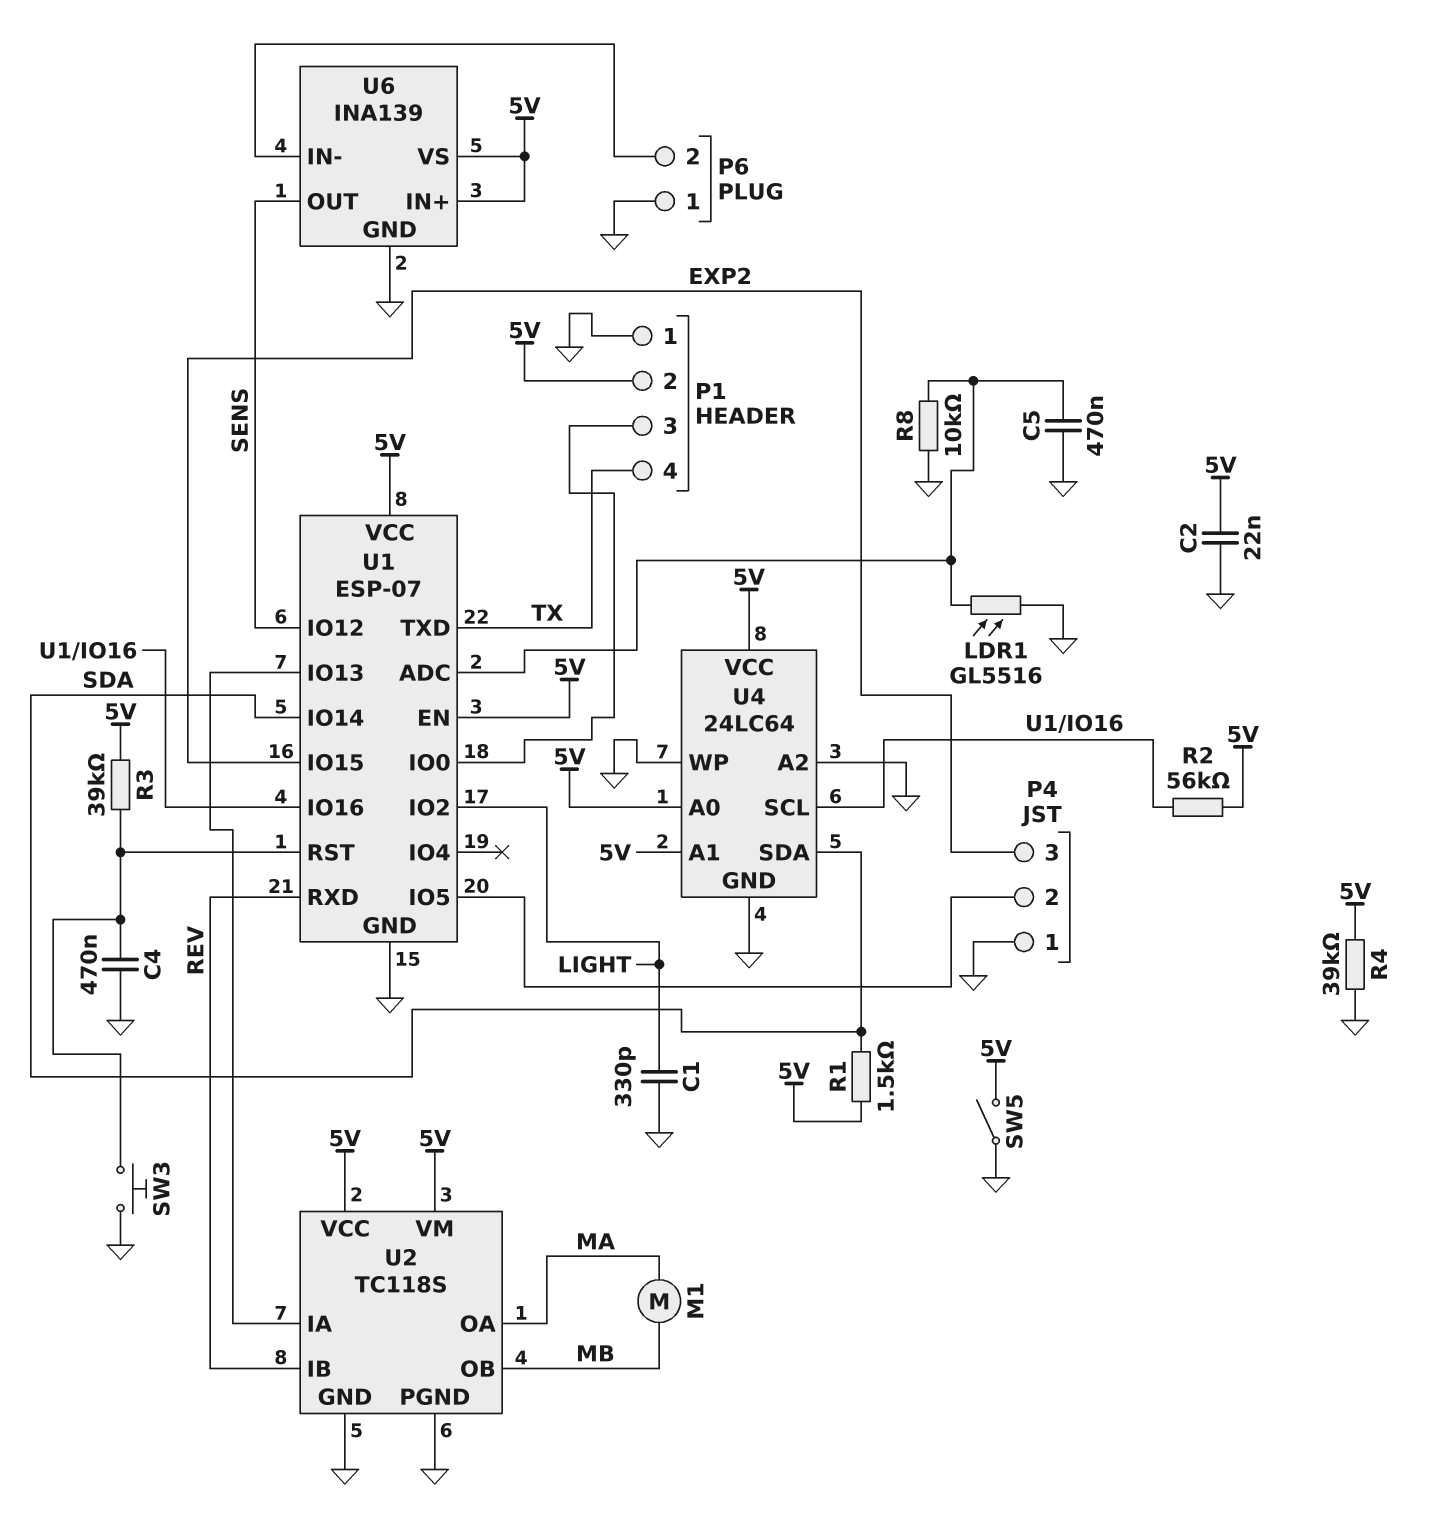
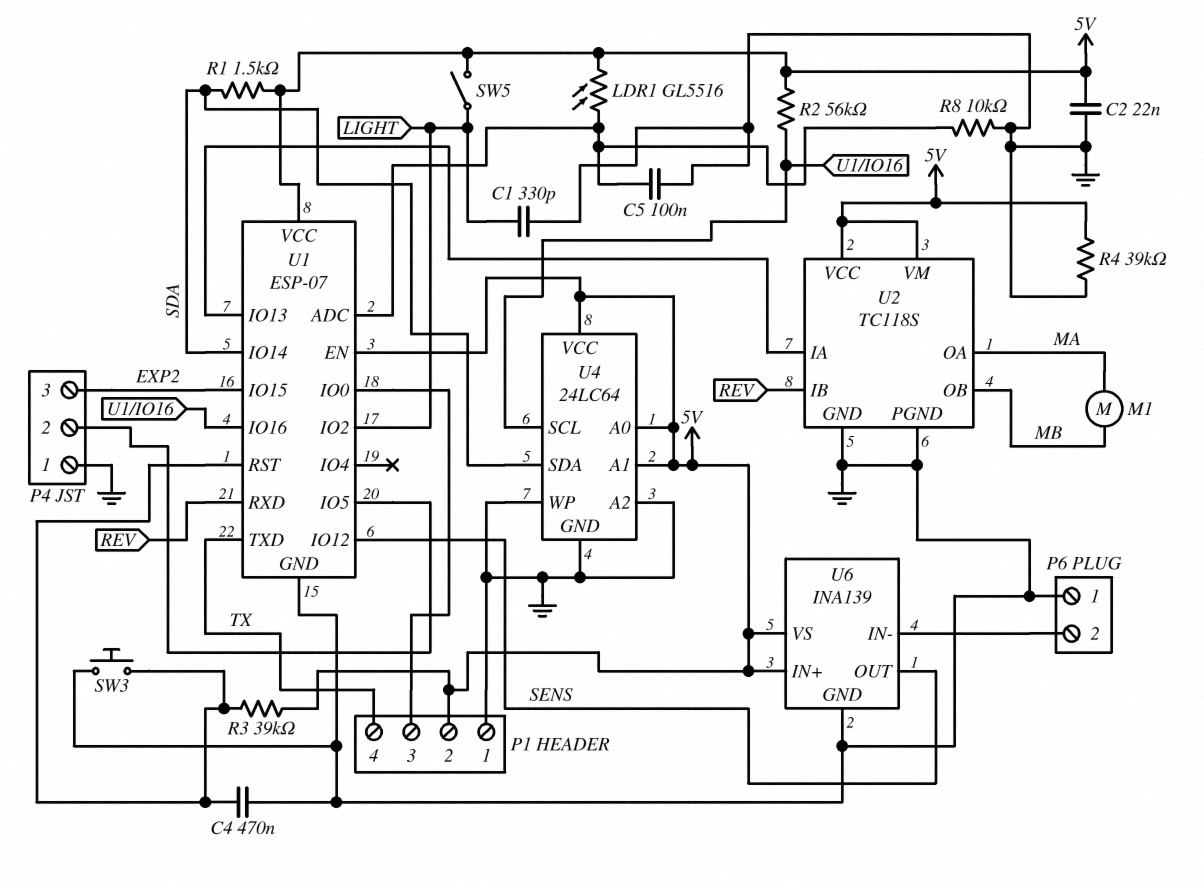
C5: 470nF (GND, U1/ADC) -> 100nF (GND, U1/ADC)
LDR1: GL5516 (GND, U1/ADC) -> GL5516 (5V, U1/ADC)
SW5: switch (5V, GND) -> switch (5V, LIGHT)

